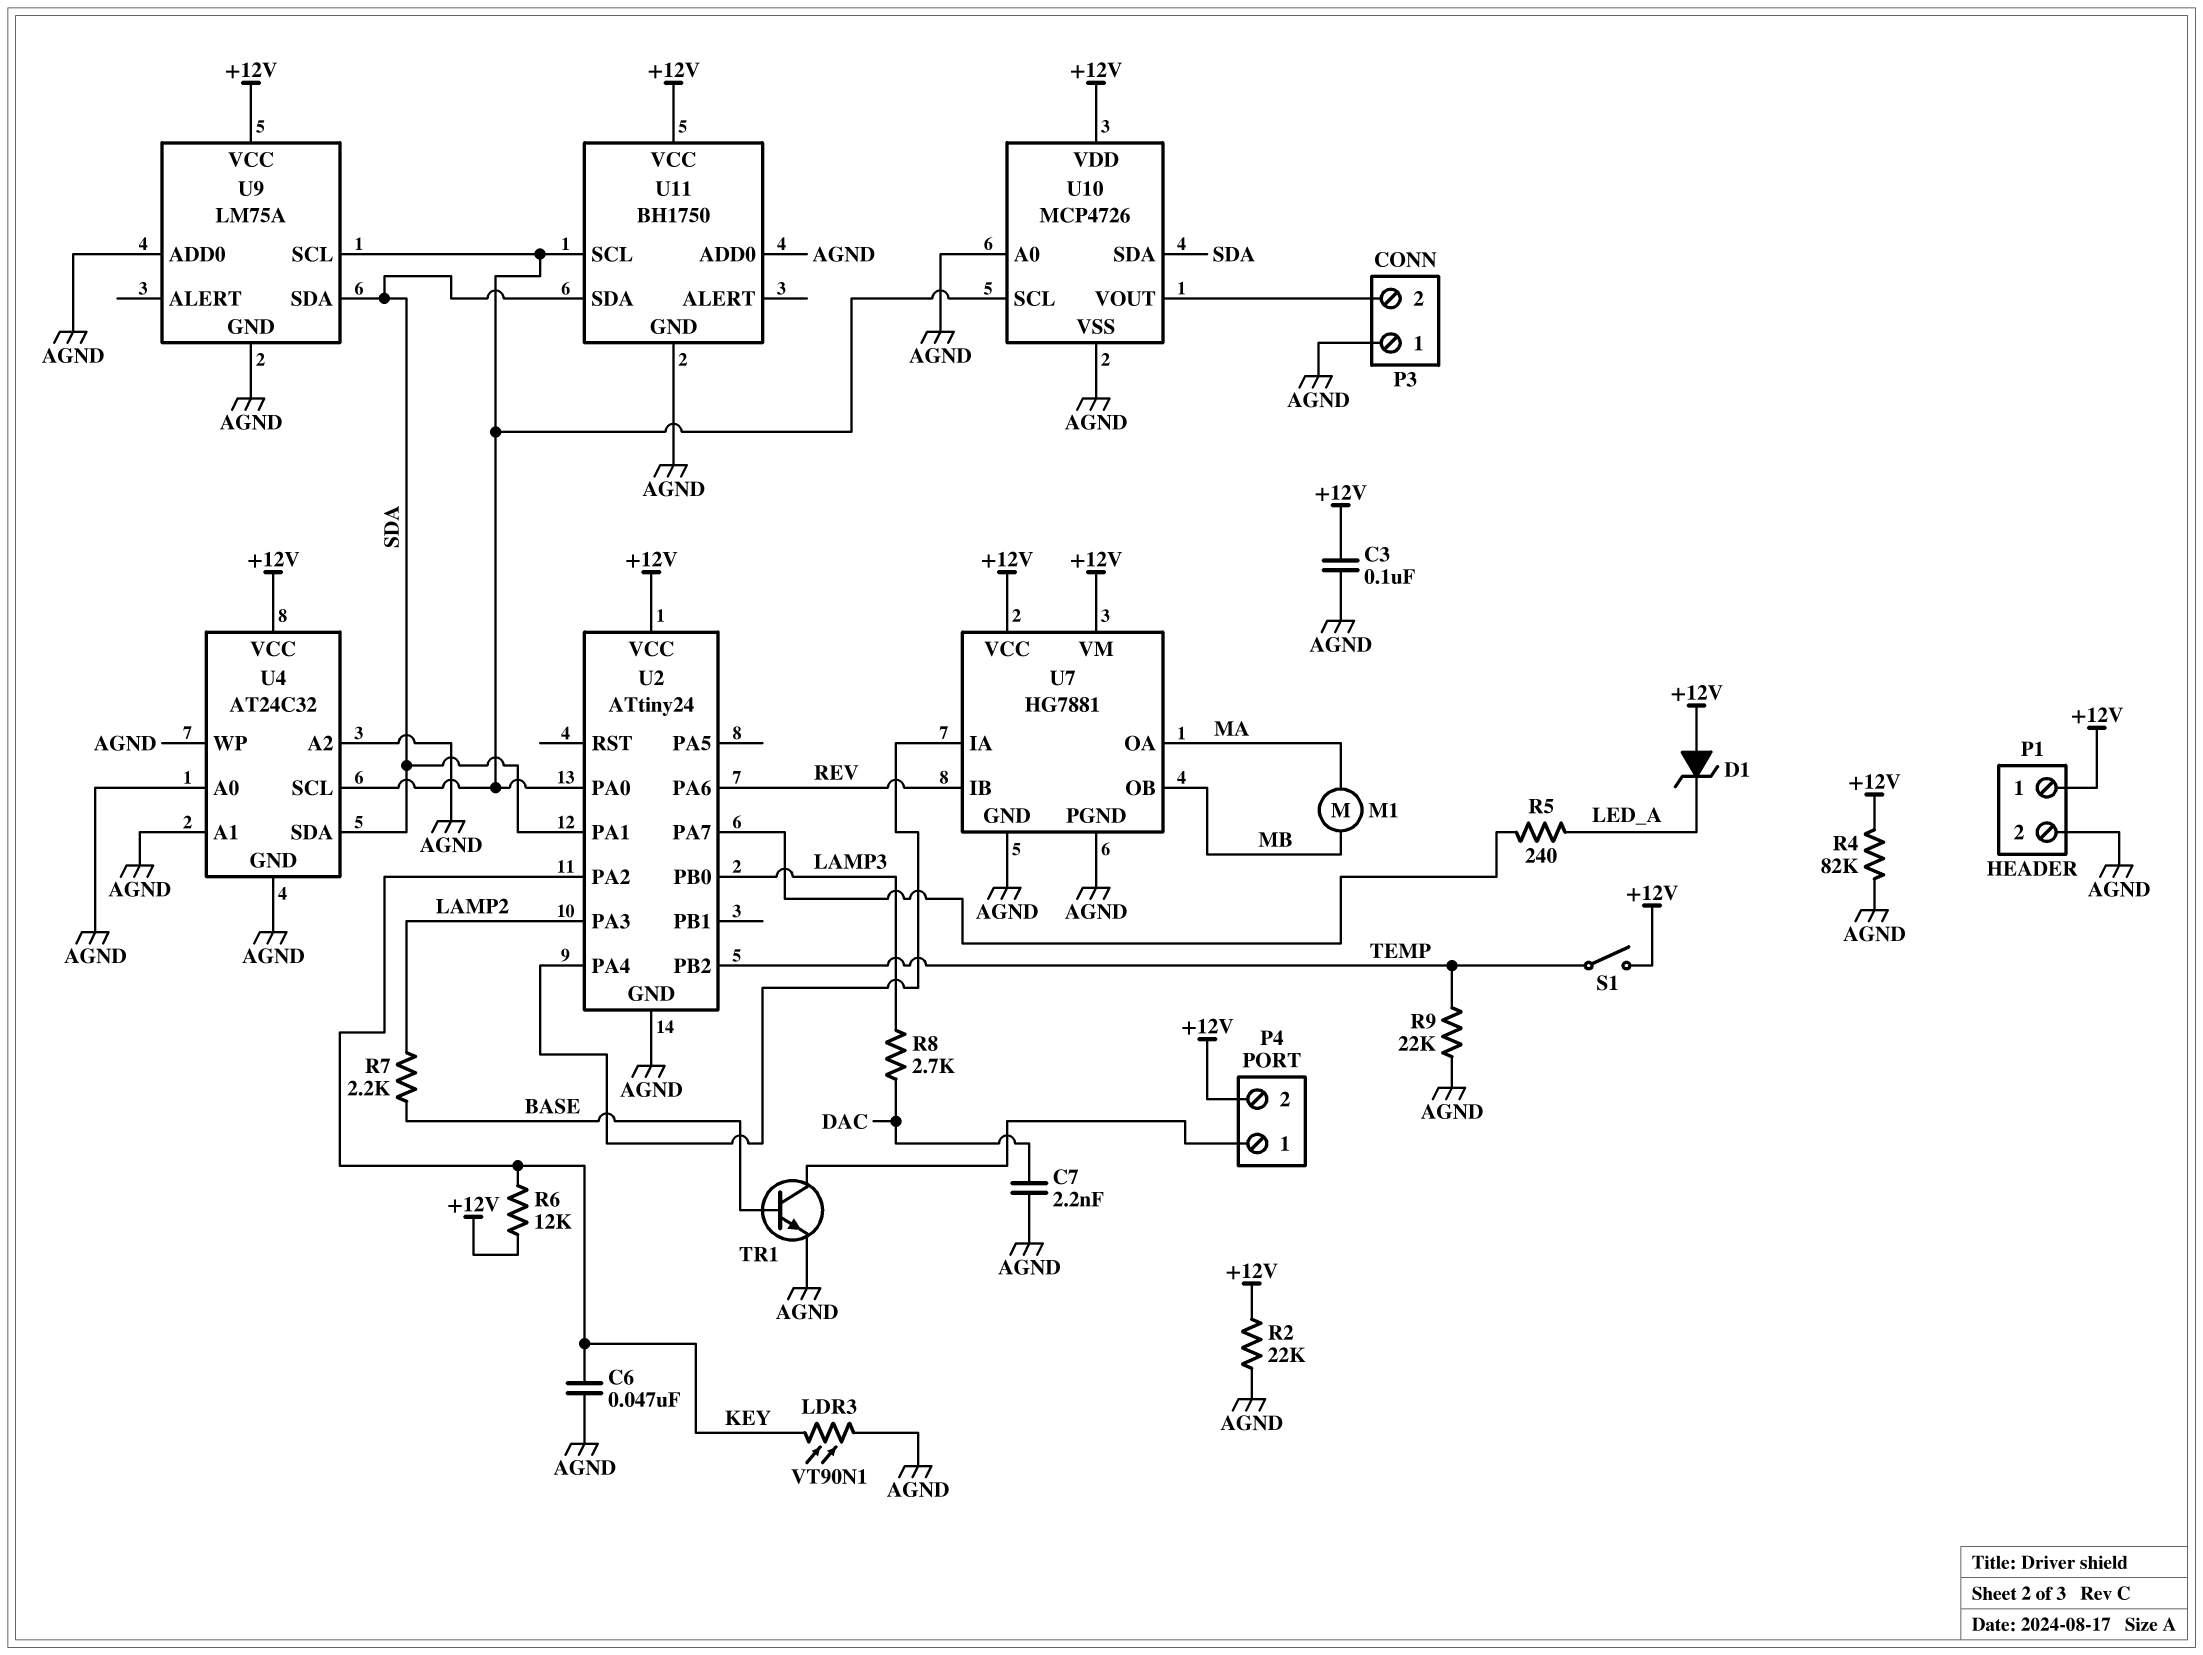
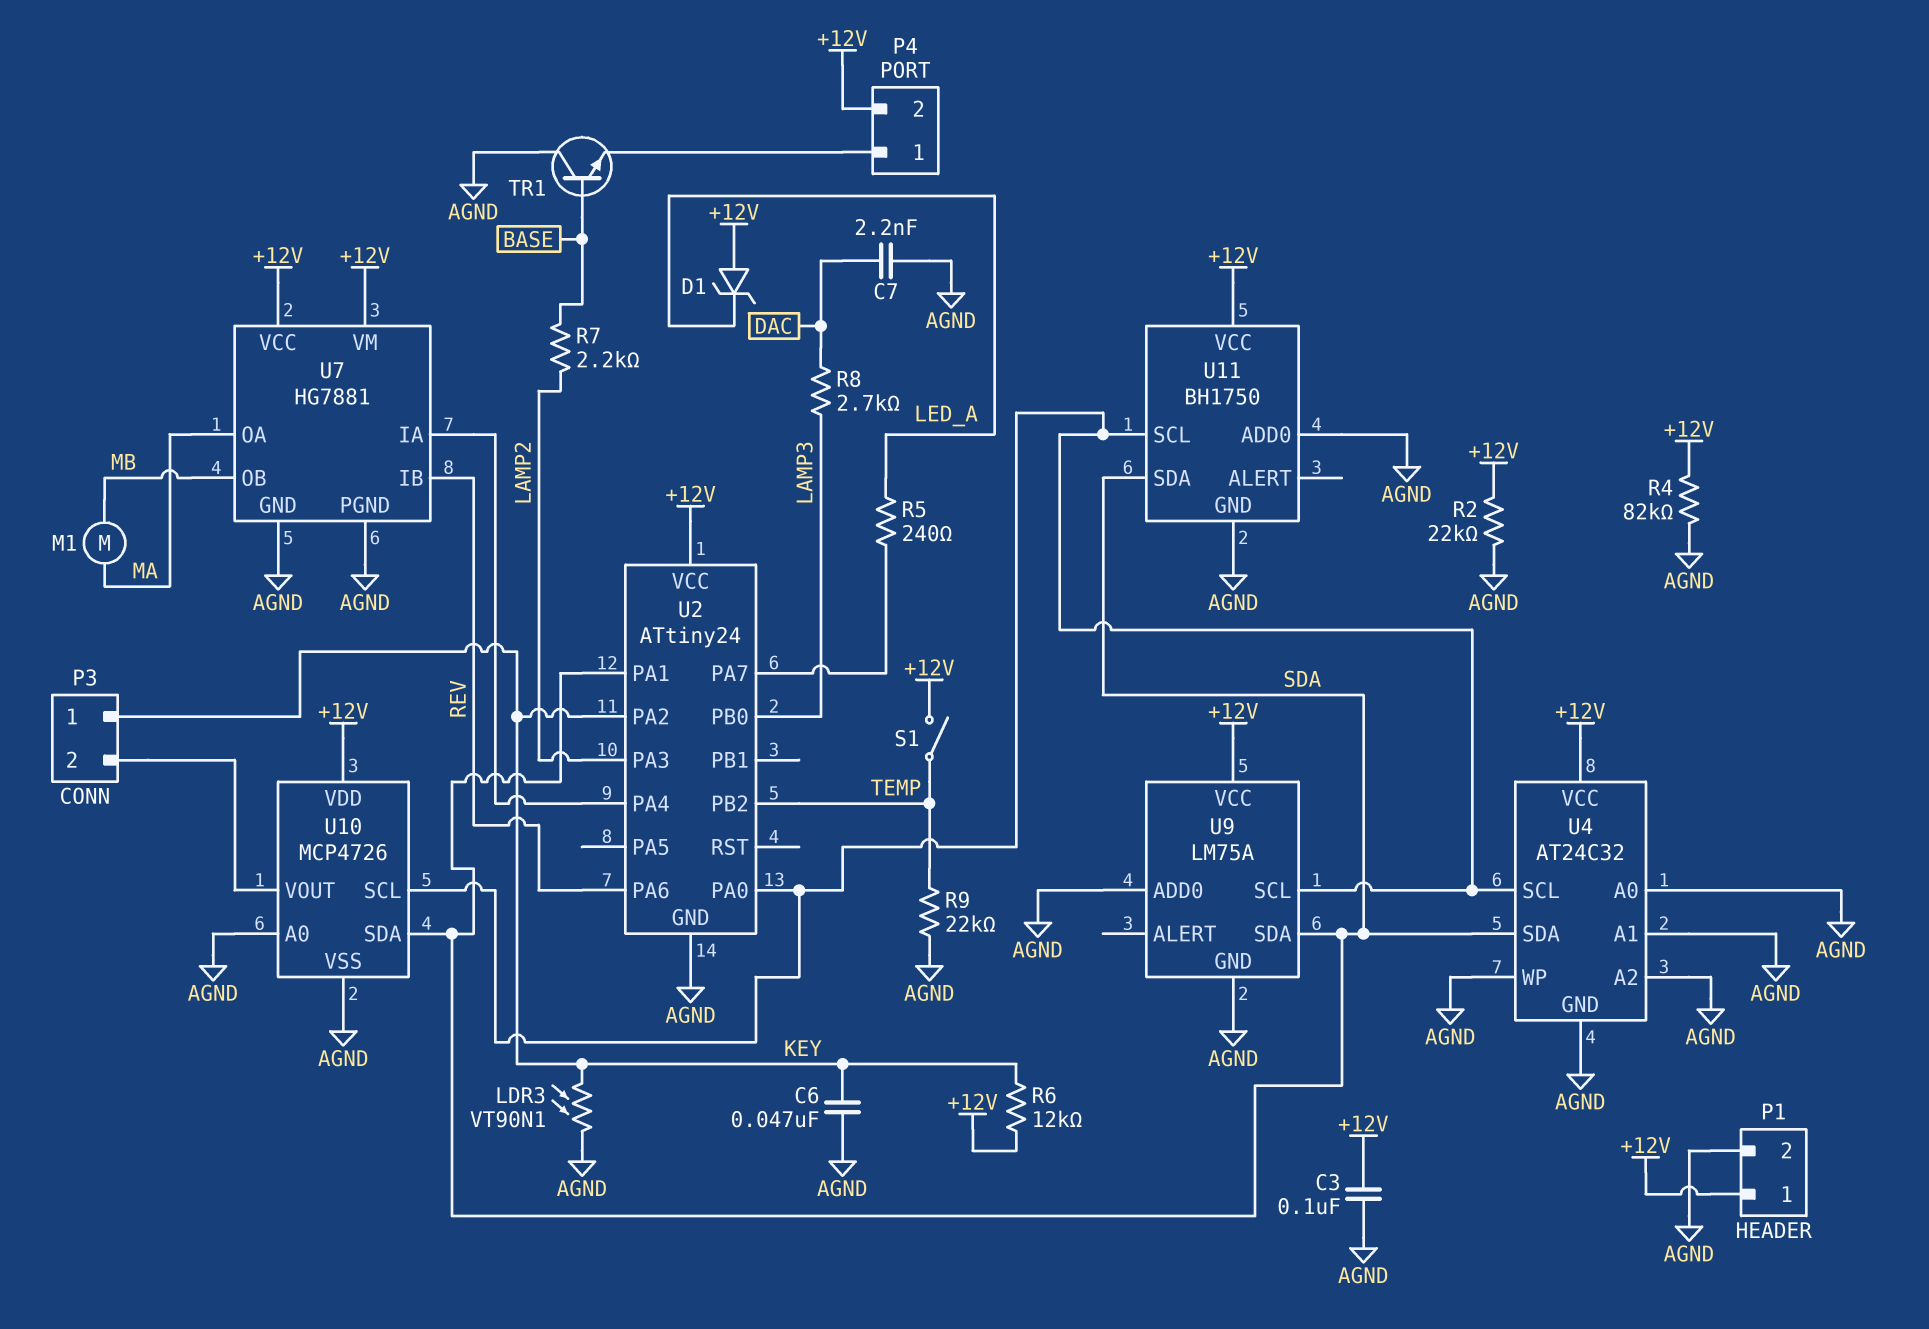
P3 pin 1: AGND -> KEY
TR1: NPN (B BASE, C P4/1, E AGND) -> NPN (B BASE, C AGND, E P4/1)

